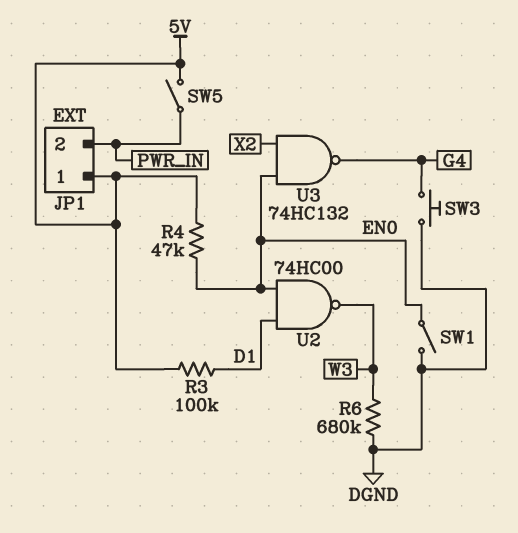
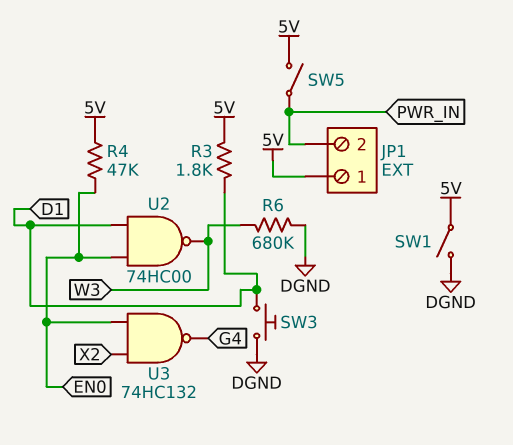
R3: 100k (5V, D1) -> 1.8k (5V, D1)
SW1: switch (DGND, EN0) -> switch (5V, DGND)
SW3: button (DGND, G4) -> button (D1, DGND)

